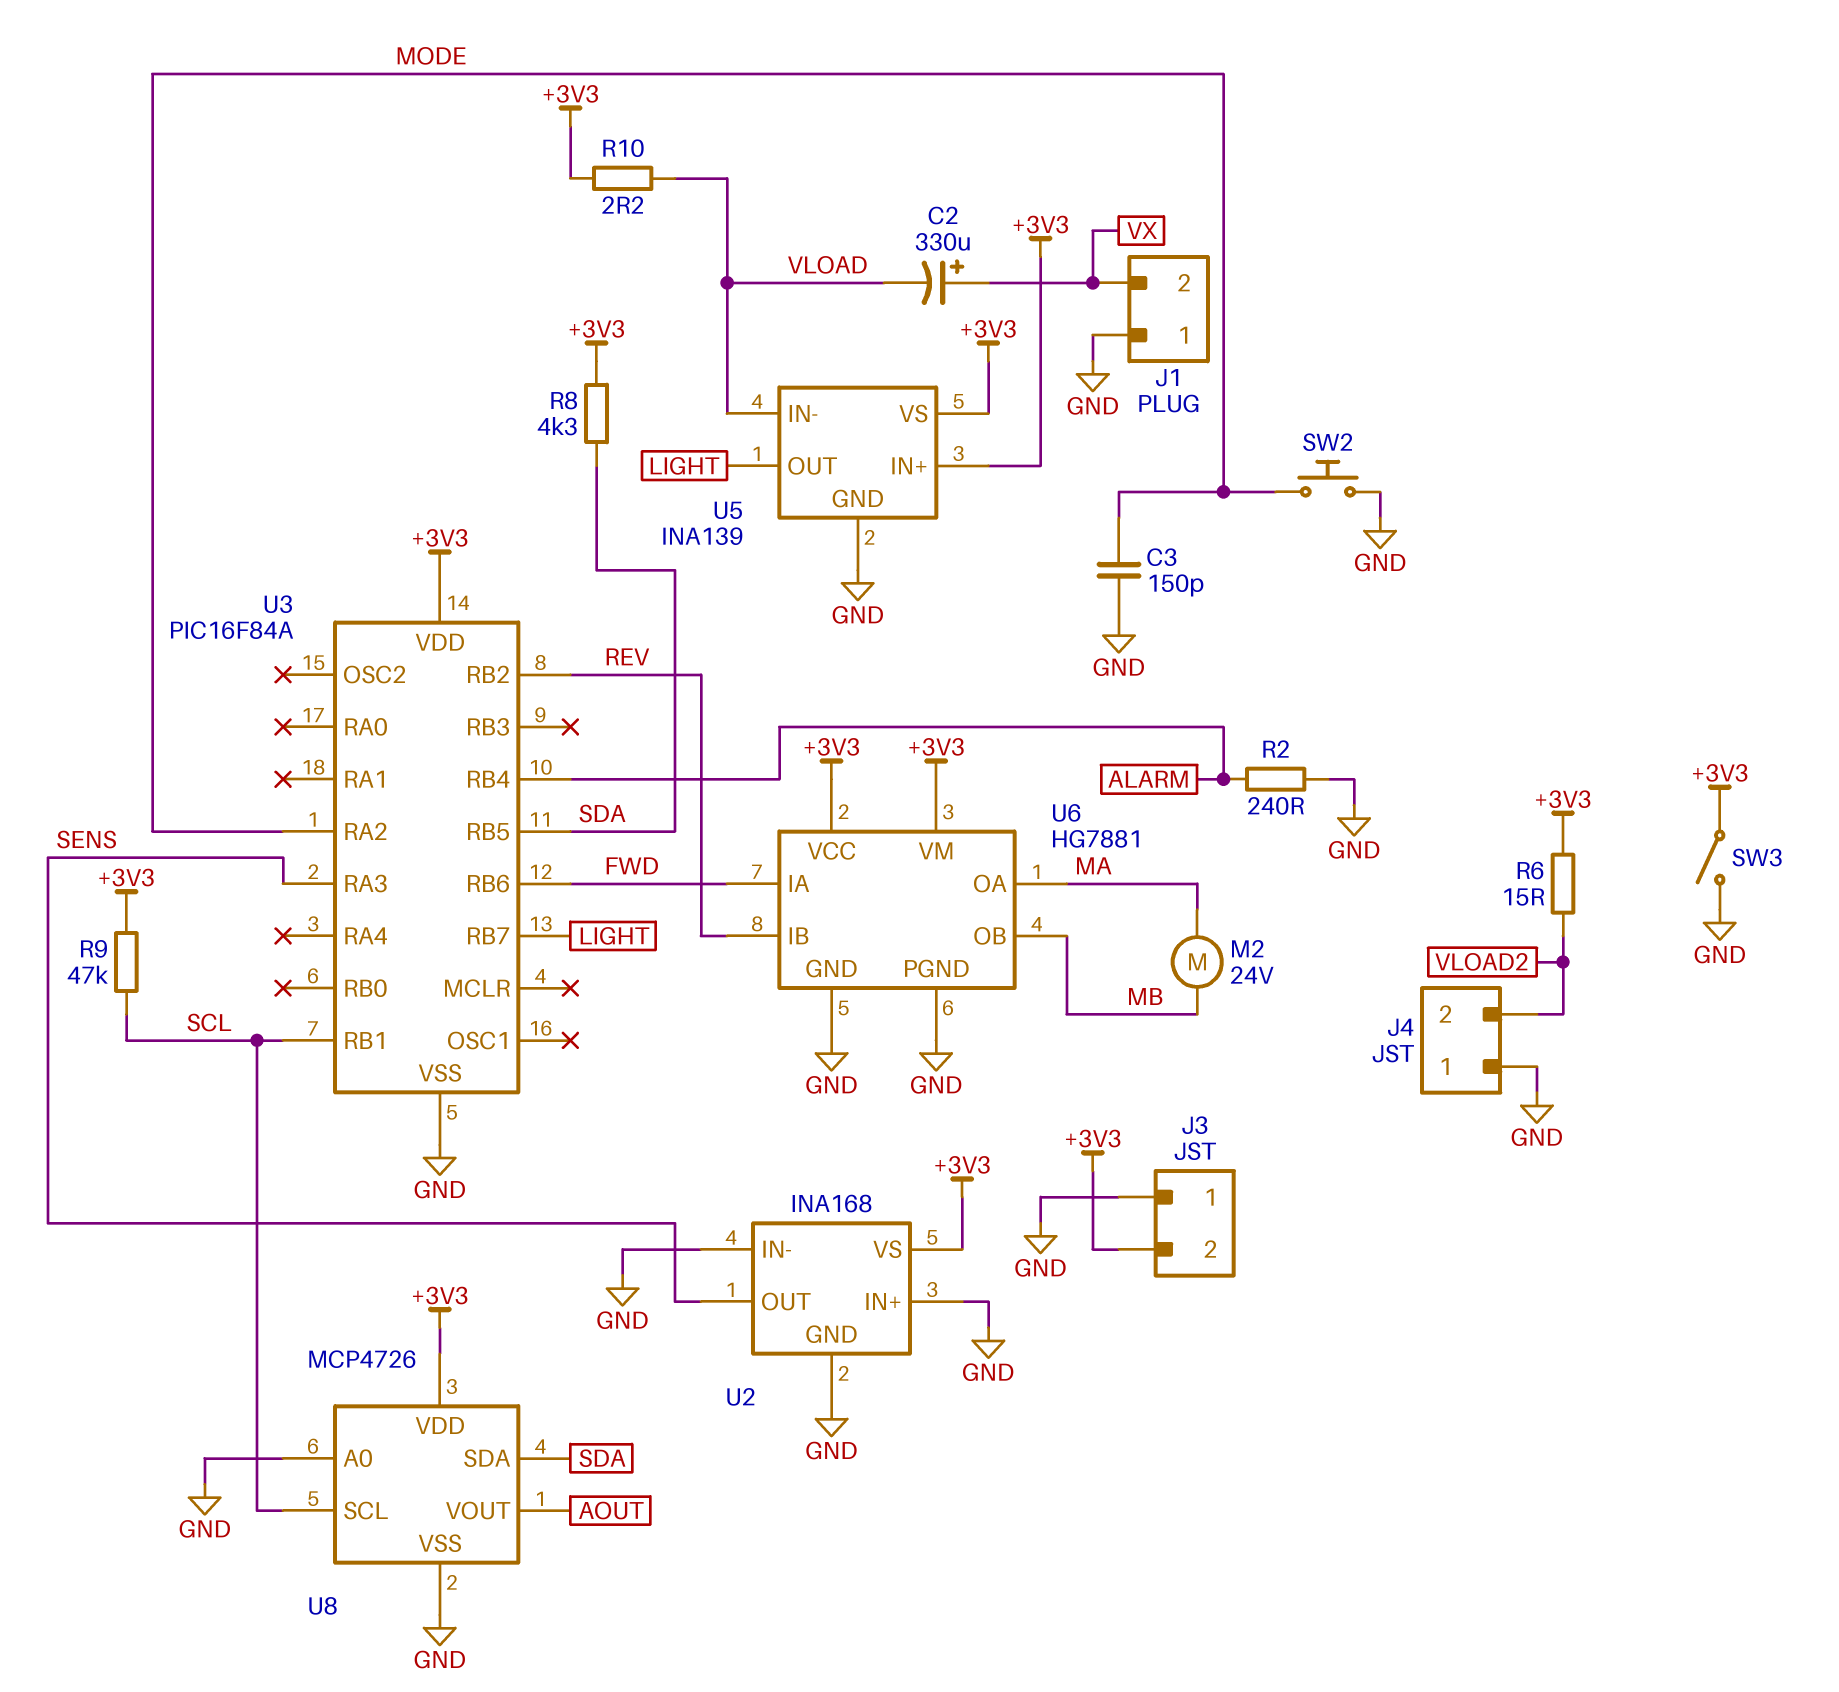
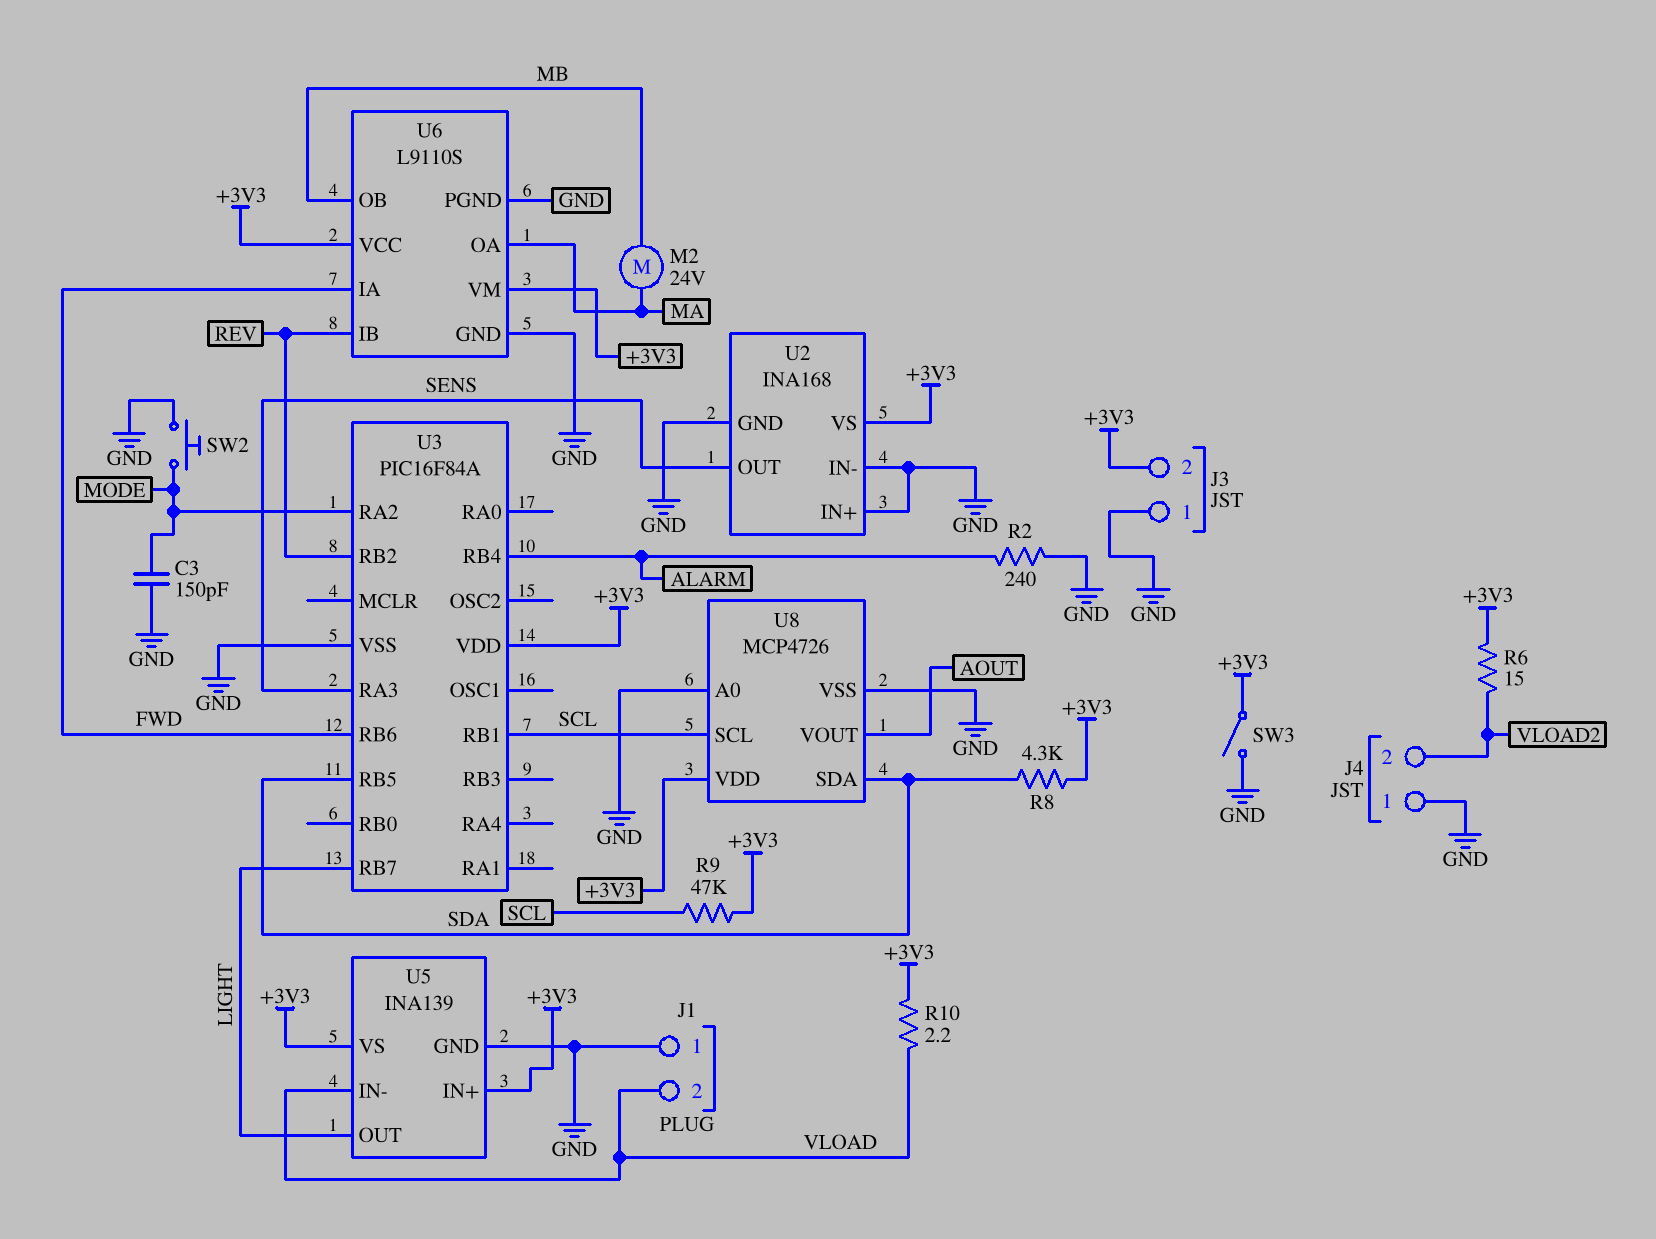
C2: 330uF (plus VX, minus VLOAD) -> none
J1 pin 2: VX -> VLOAD
U6: HG7881 -> L9110S

